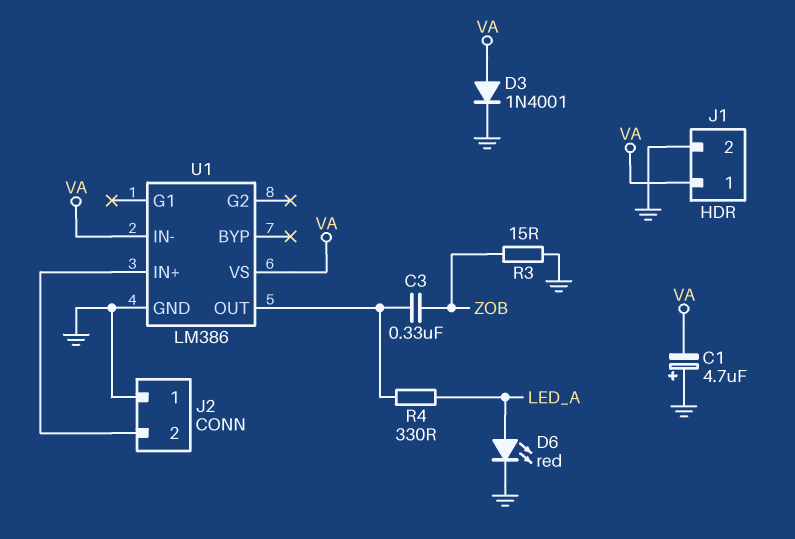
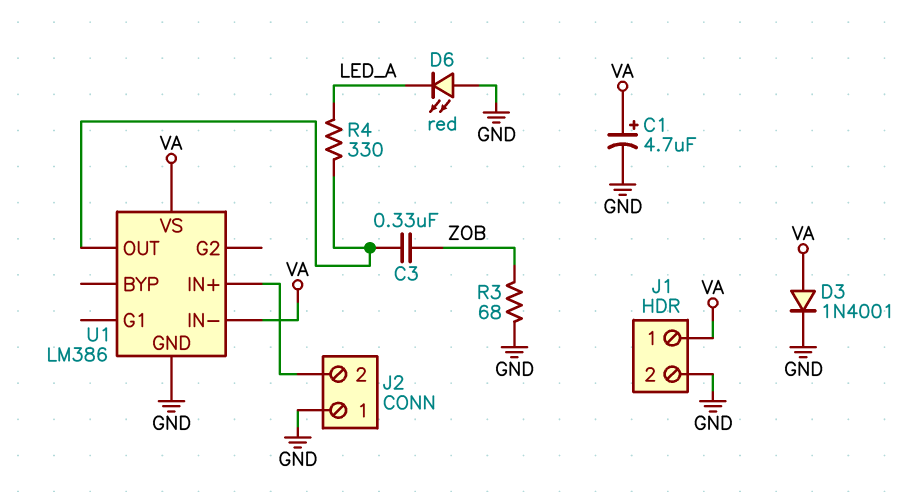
C1: 4.7uF (plus GND, minus VA) -> 4.7uF (plus VA, minus GND)
D6: LED red (A LED_A, K GND) -> LED red (A GND, K LED_A)
R3: 15 (GND, ZOB) -> 68 (GND, ZOB)

